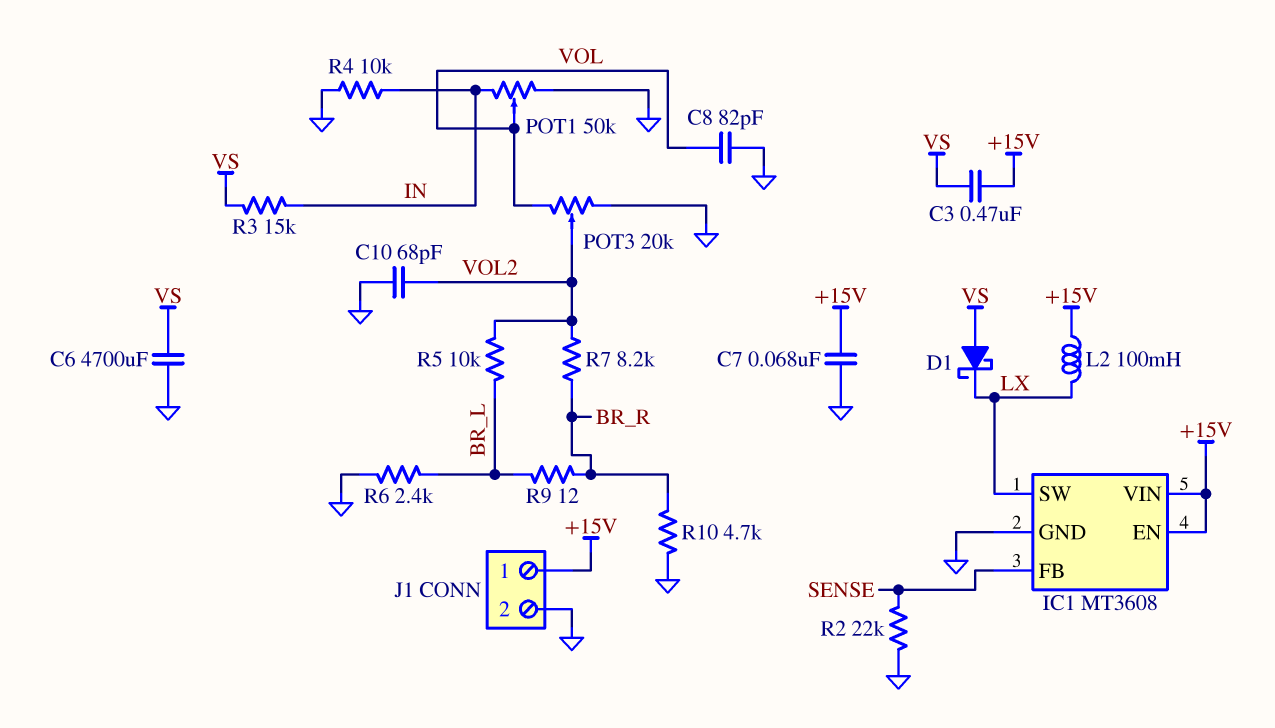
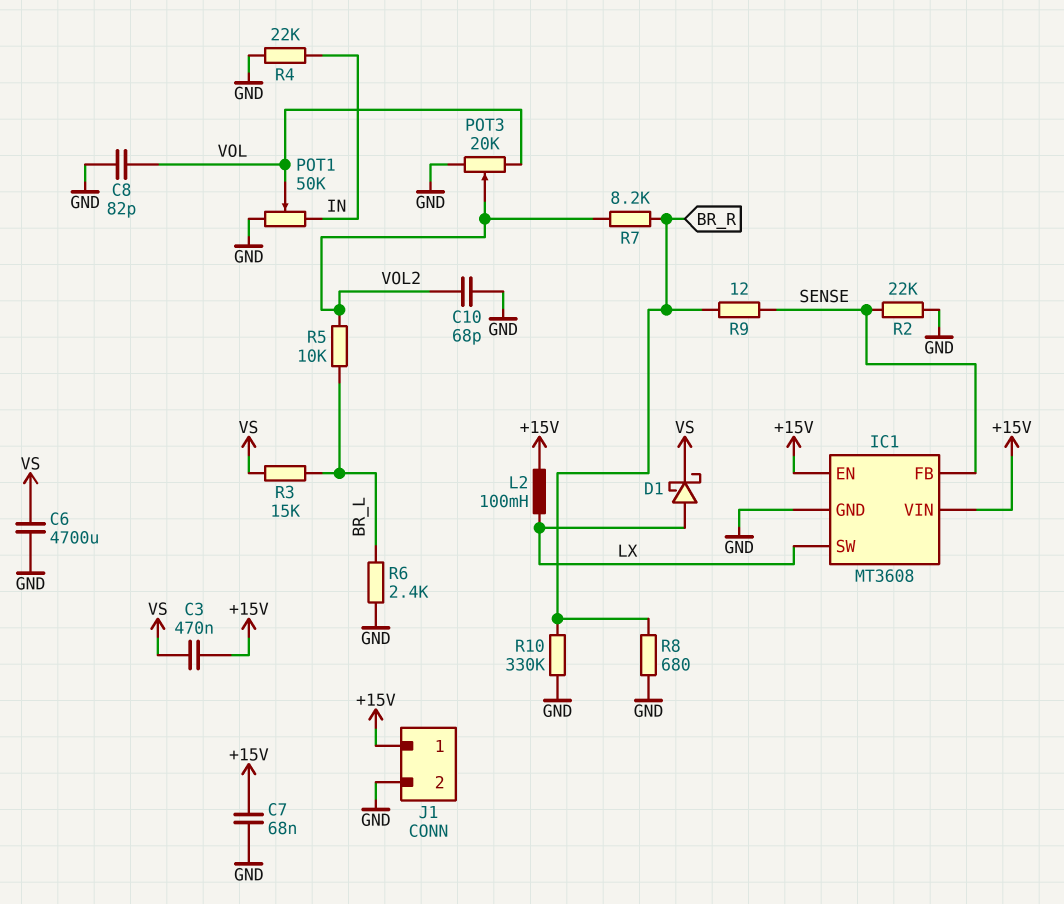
D1: schottky (A VS, K LX) -> schottky (A LX, K VS)
R3: 15k (IN, VS) -> 15k (BR_L, VS)
R4: 10k (GND, IN) -> 22k (GND, IN)
R8: none -> 680 (BR_R, GND)
R9: 12 (BR_L, BR_R) -> 12 (BR_R, SENSE)
R10: 4.7k (BR_R, GND) -> 330k (BR_R, GND)

